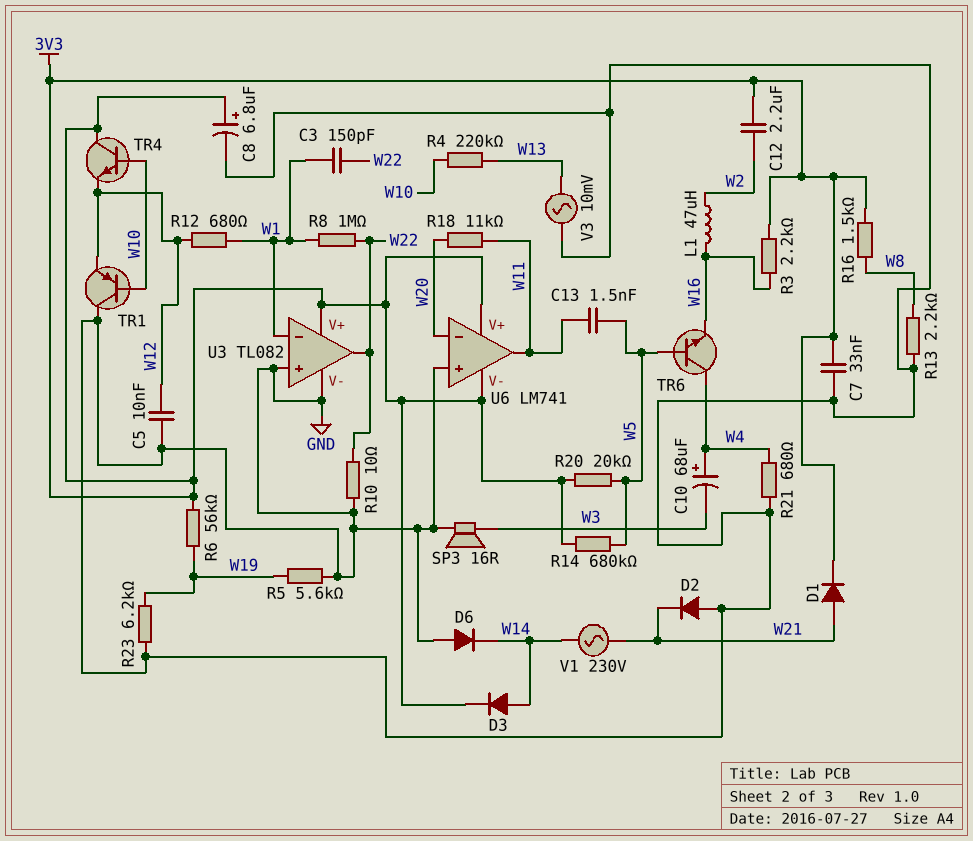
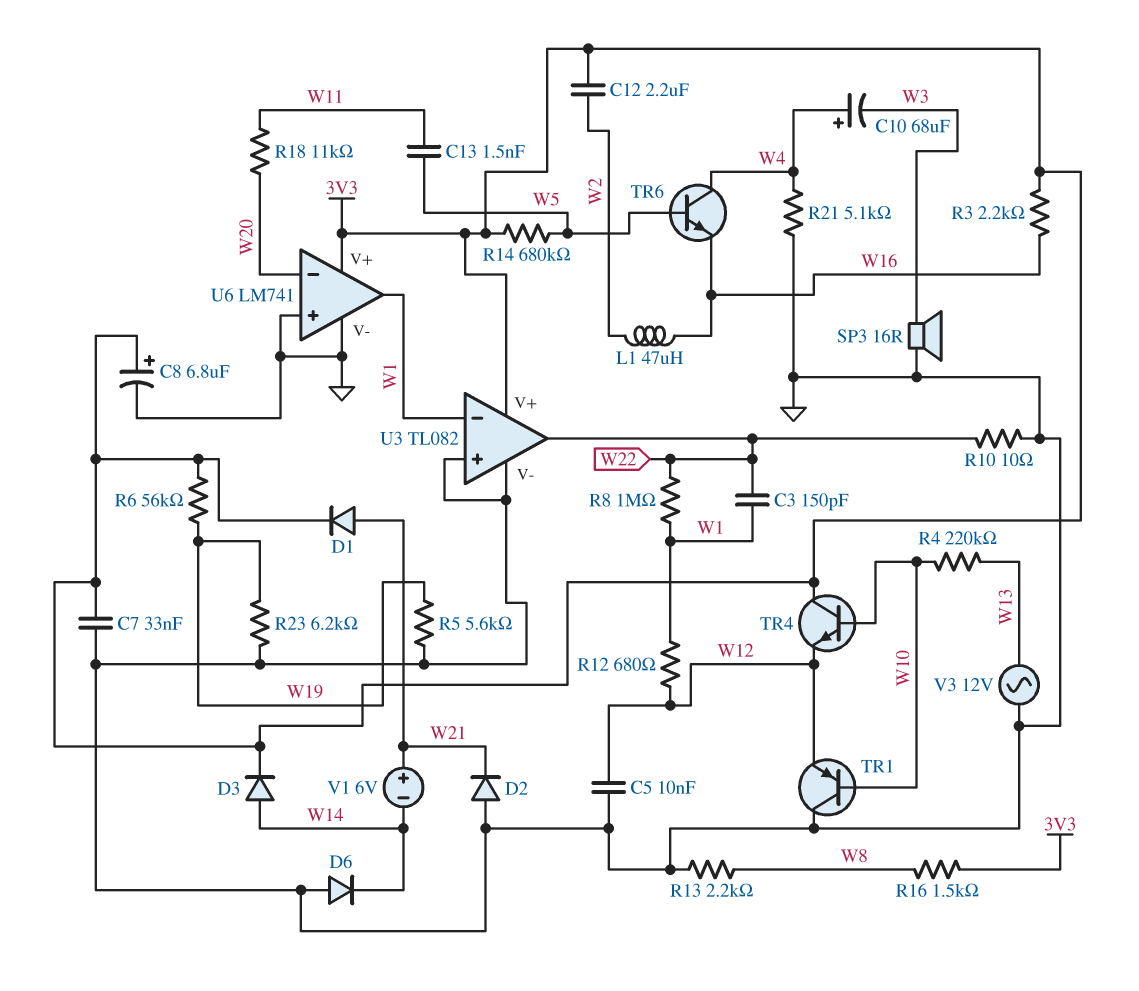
R20: 20k (3V3, W5) -> none
R21: 680 (GND, W4) -> 5.1k (GND, W4)
U6 pin V-: 3V3 -> GND
U6 pin out: W11 -> W1
V1: AC 230V (W14, W21) -> 6V (plus W21, minus W14)
V3: AC 10mV (GND, W13) -> AC 12V (GND, W13)

